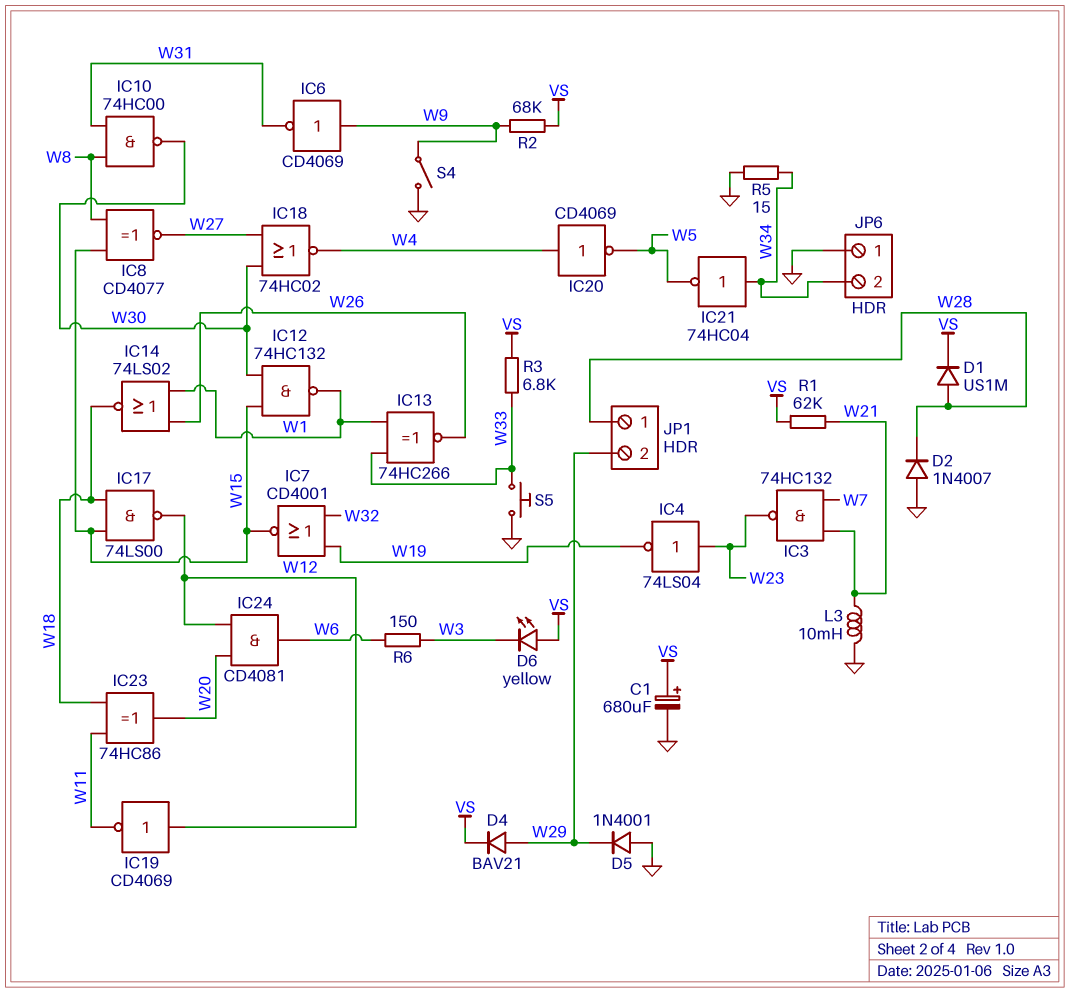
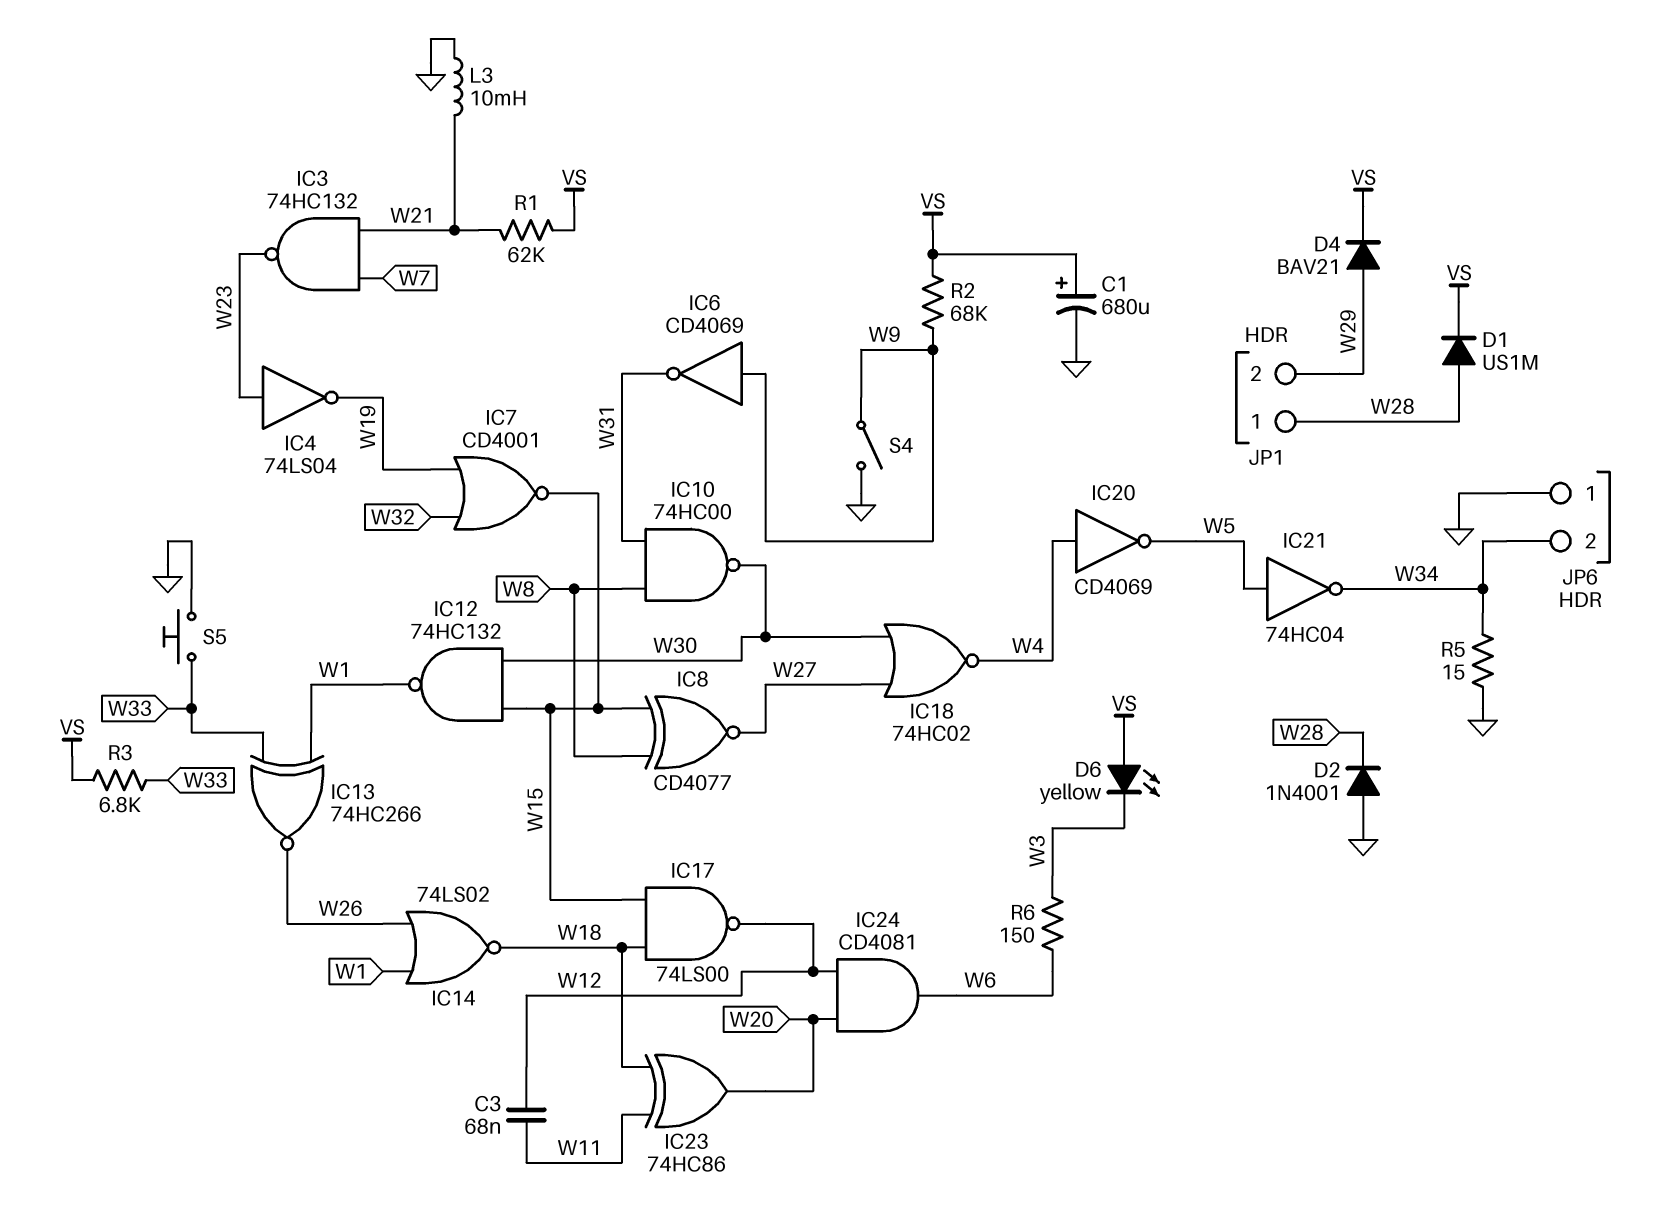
C3: none -> 68nF (W11, W12)
D2: diode 1N4007 (A GND, K W28) -> diode 1N4001 (A GND, K W28)
D5: diode 1N4001 (A GND, K W29) -> none
IC19: NOT CD4069 (in W12, out W11) -> none
IC21: NOT 74HC04 (in W34, out W5) -> NOT 74HC04 (in W5, out W34)

